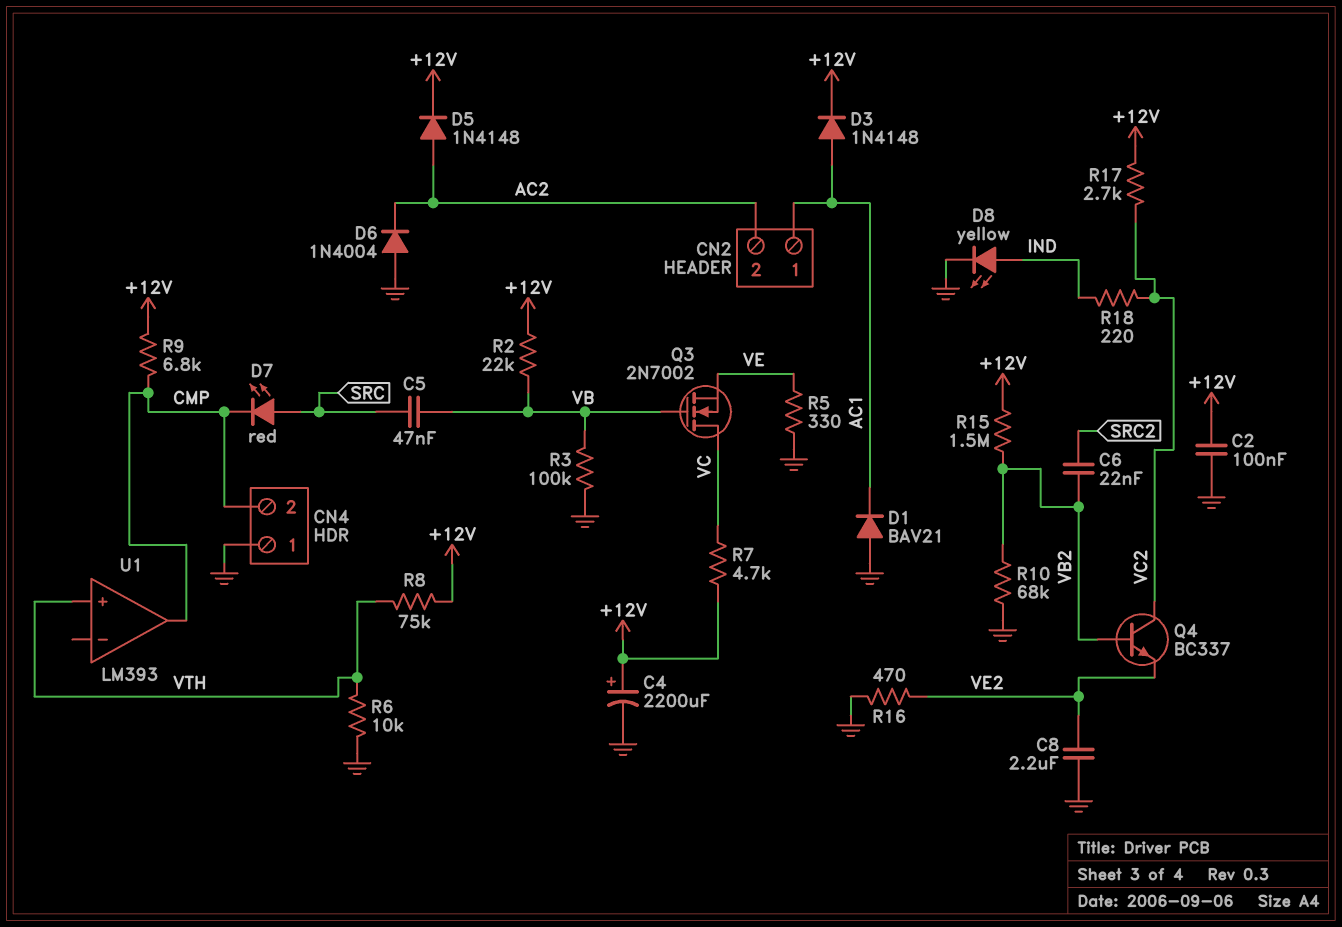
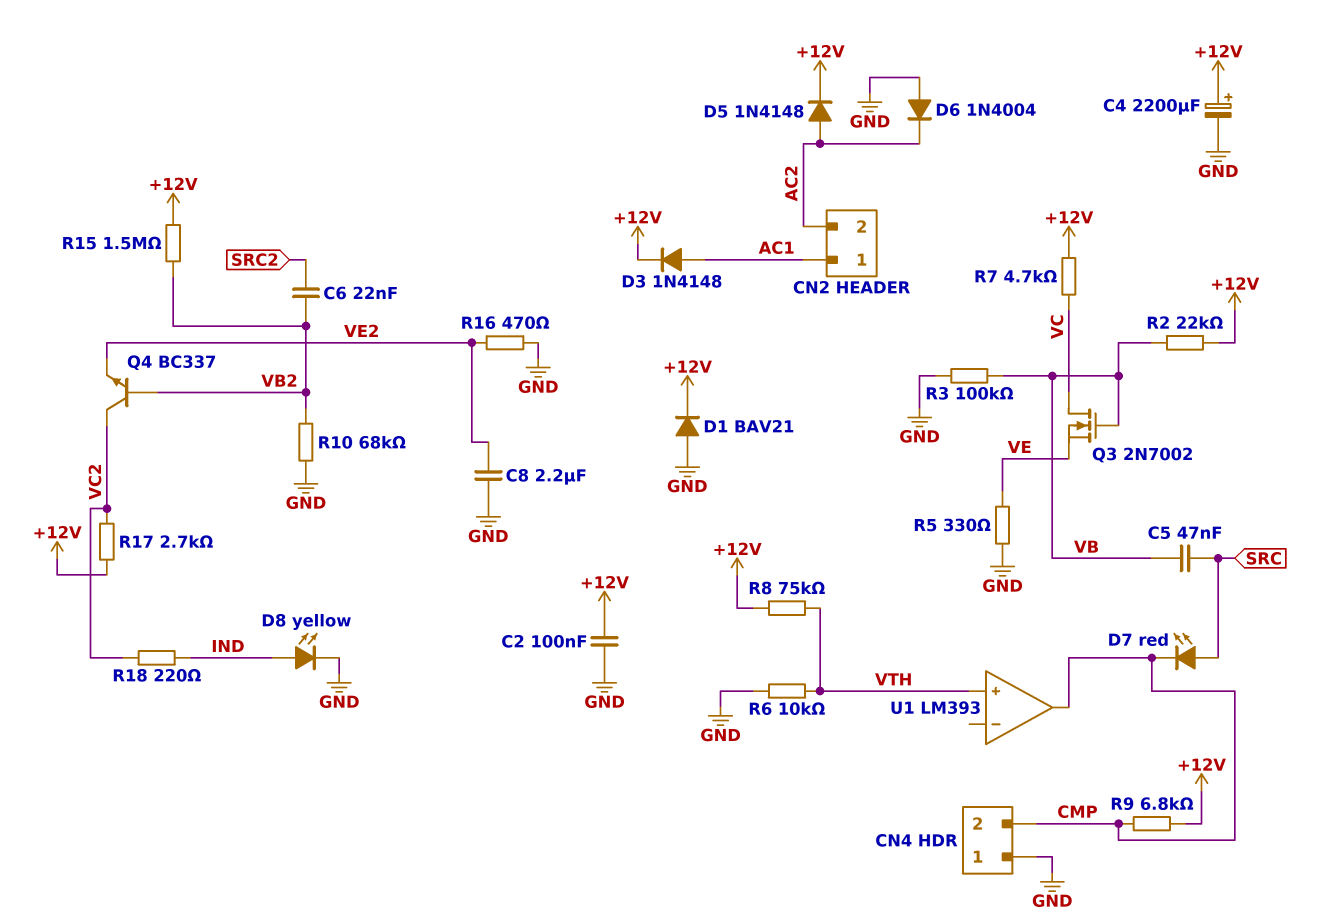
D1: diode BAV21 (A GND, K AC1) -> diode BAV21 (A GND, K +12V)

